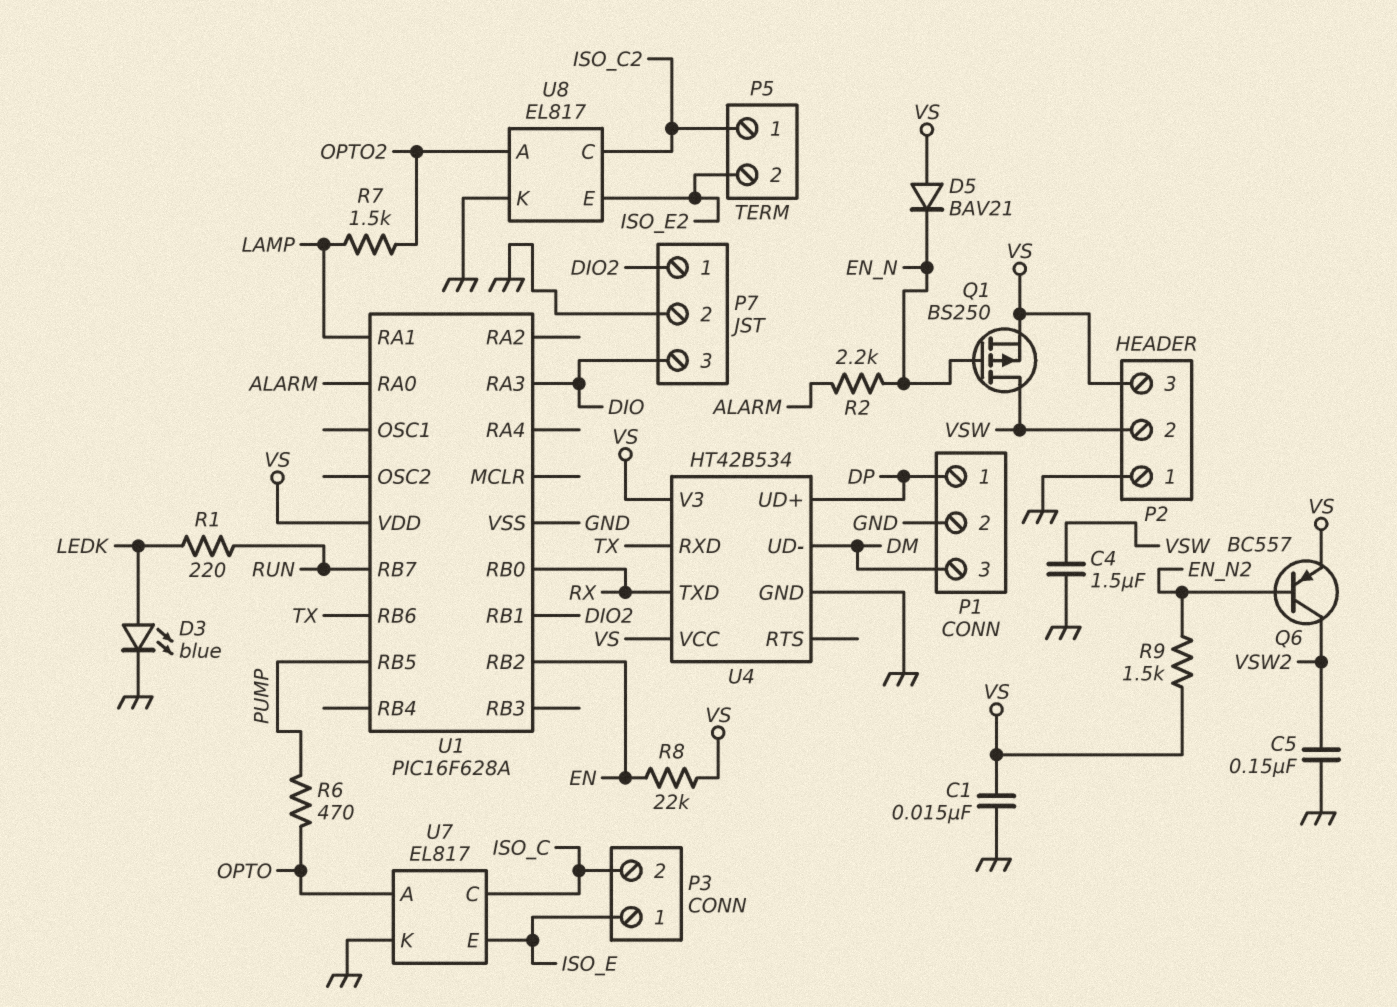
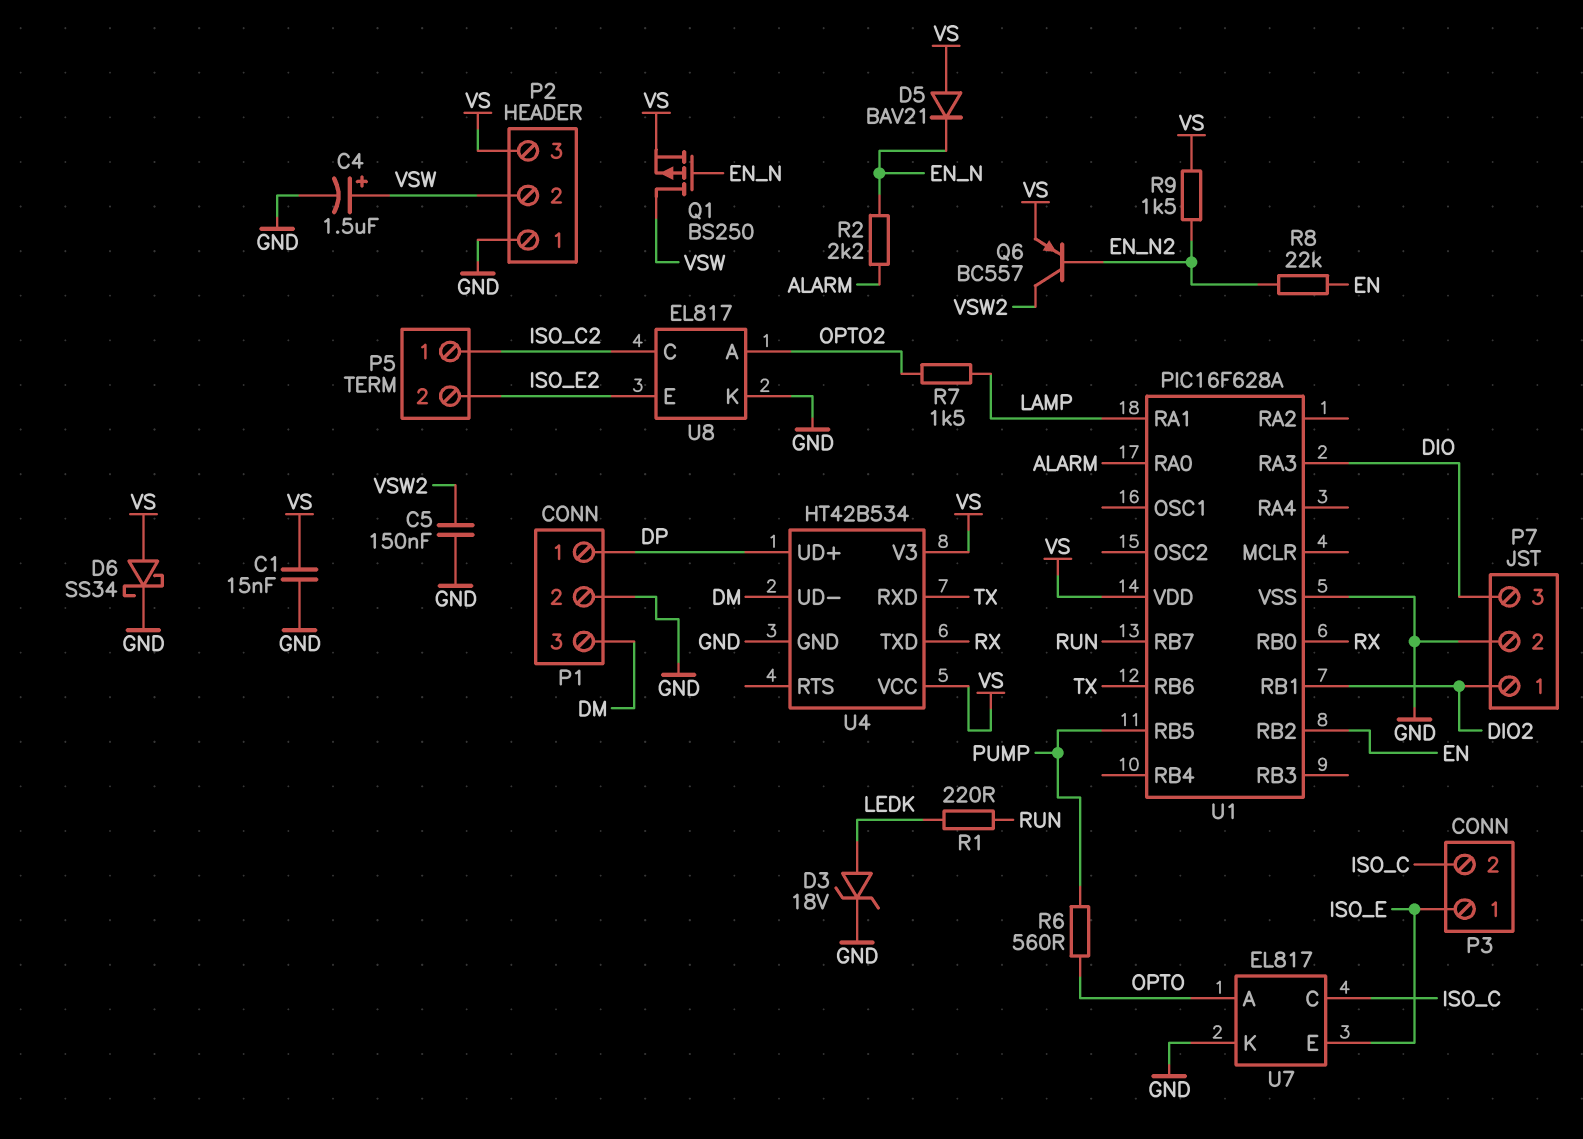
C4: 1.5uF (GND, VSW) -> 1.5uF (plus VSW, minus GND)
D3: LED blue (A LEDK, K GND) -> zener 18V (A LEDK, K GND)
D6: none -> schottky SS34 (A VS, K GND)
R6: 470 (OPTO, PUMP) -> 560 (OPTO, PUMP)
R8: 22k (EN, VS) -> 22k (EN, EN_N2)

